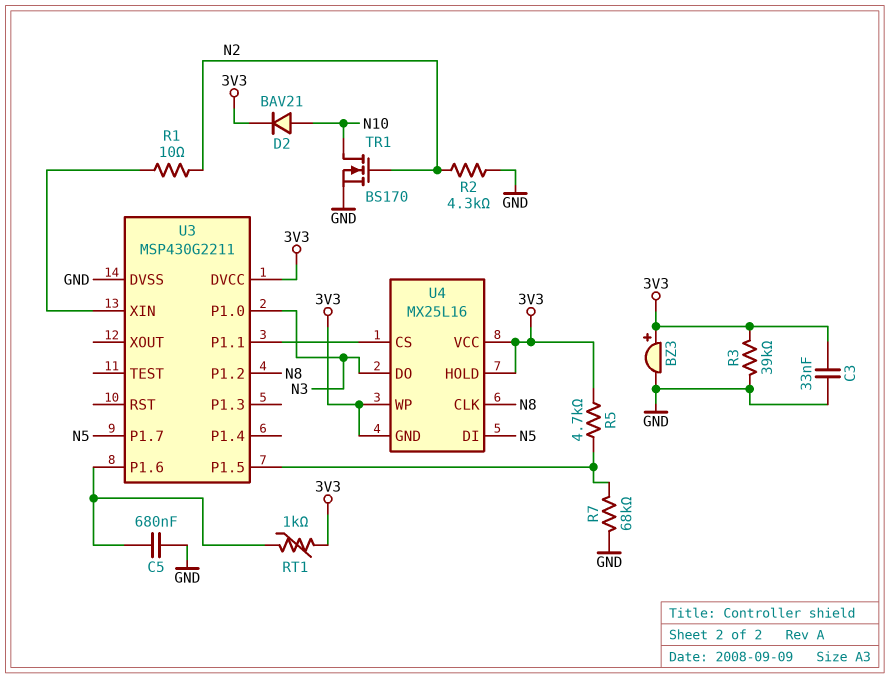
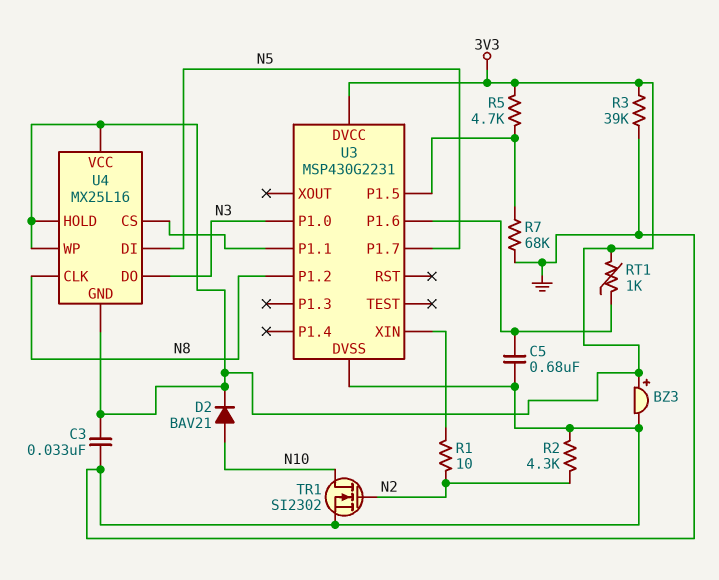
TR1: NMOS BS170 (G N2, D N10, S GND) -> NMOS SI2302 (G N2, D N10, S GND)
U3: MSP430G2211 -> MSP430G2231

